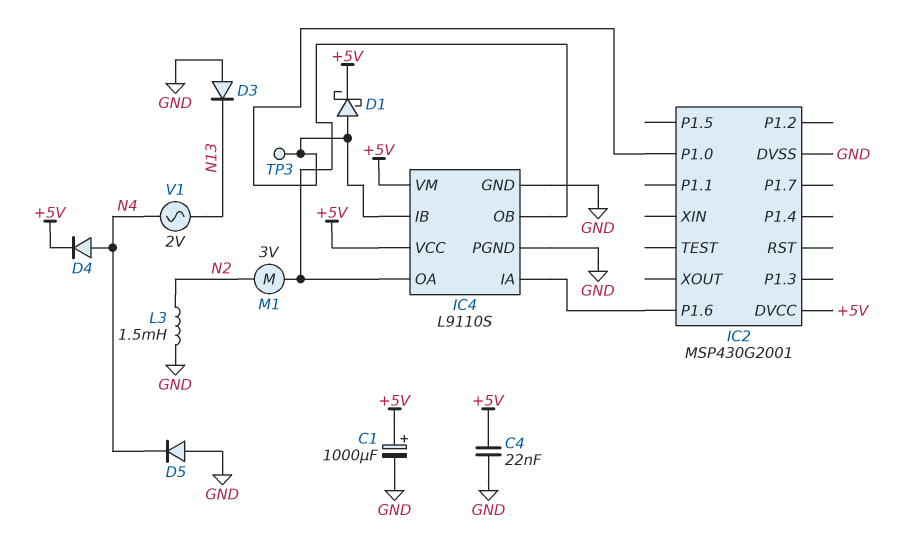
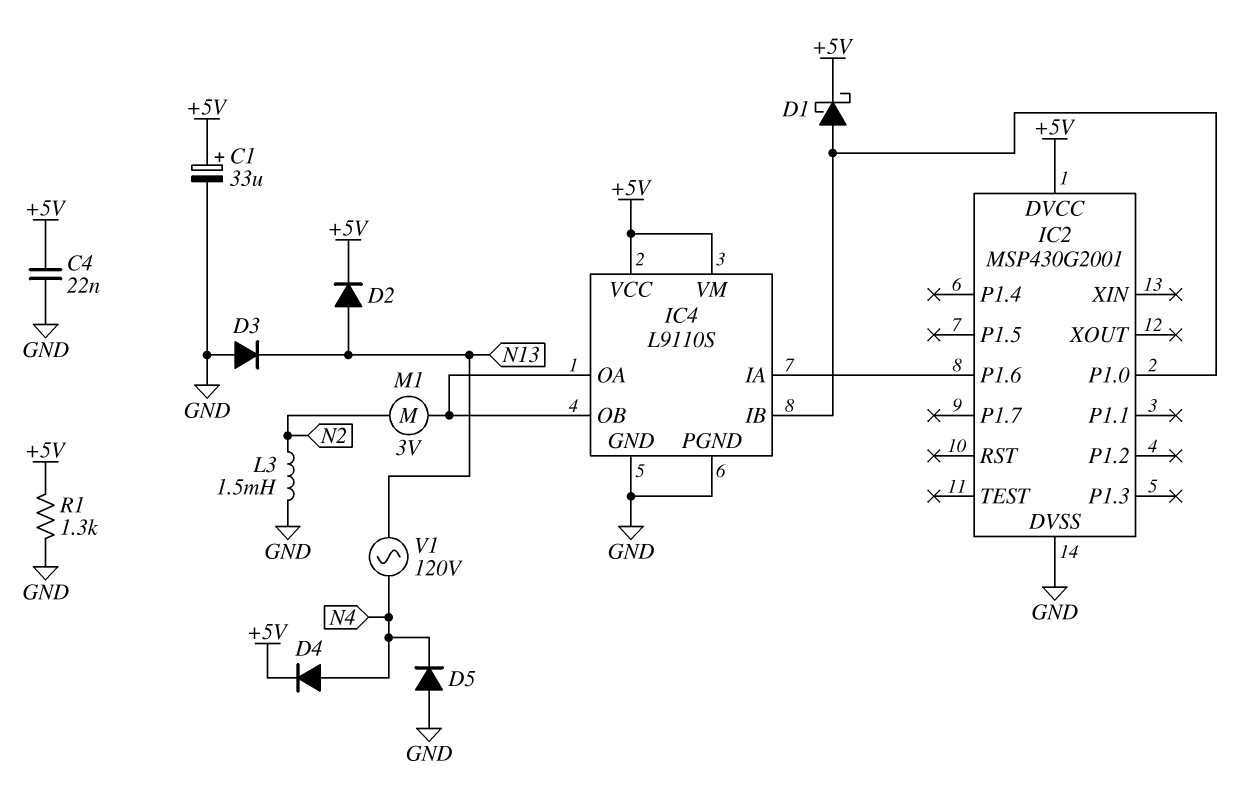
C1: 1000uF (plus +5V, minus GND) -> 33uF (plus +5V, minus GND)
D2: none -> diode (A N13, K +5V)
R1: none -> 1.3k (+5V, GND)
TP3: test point (IC2/P1.0) -> none
V1: AC 2V (N4, N13) -> AC 120V (N4, N13)

